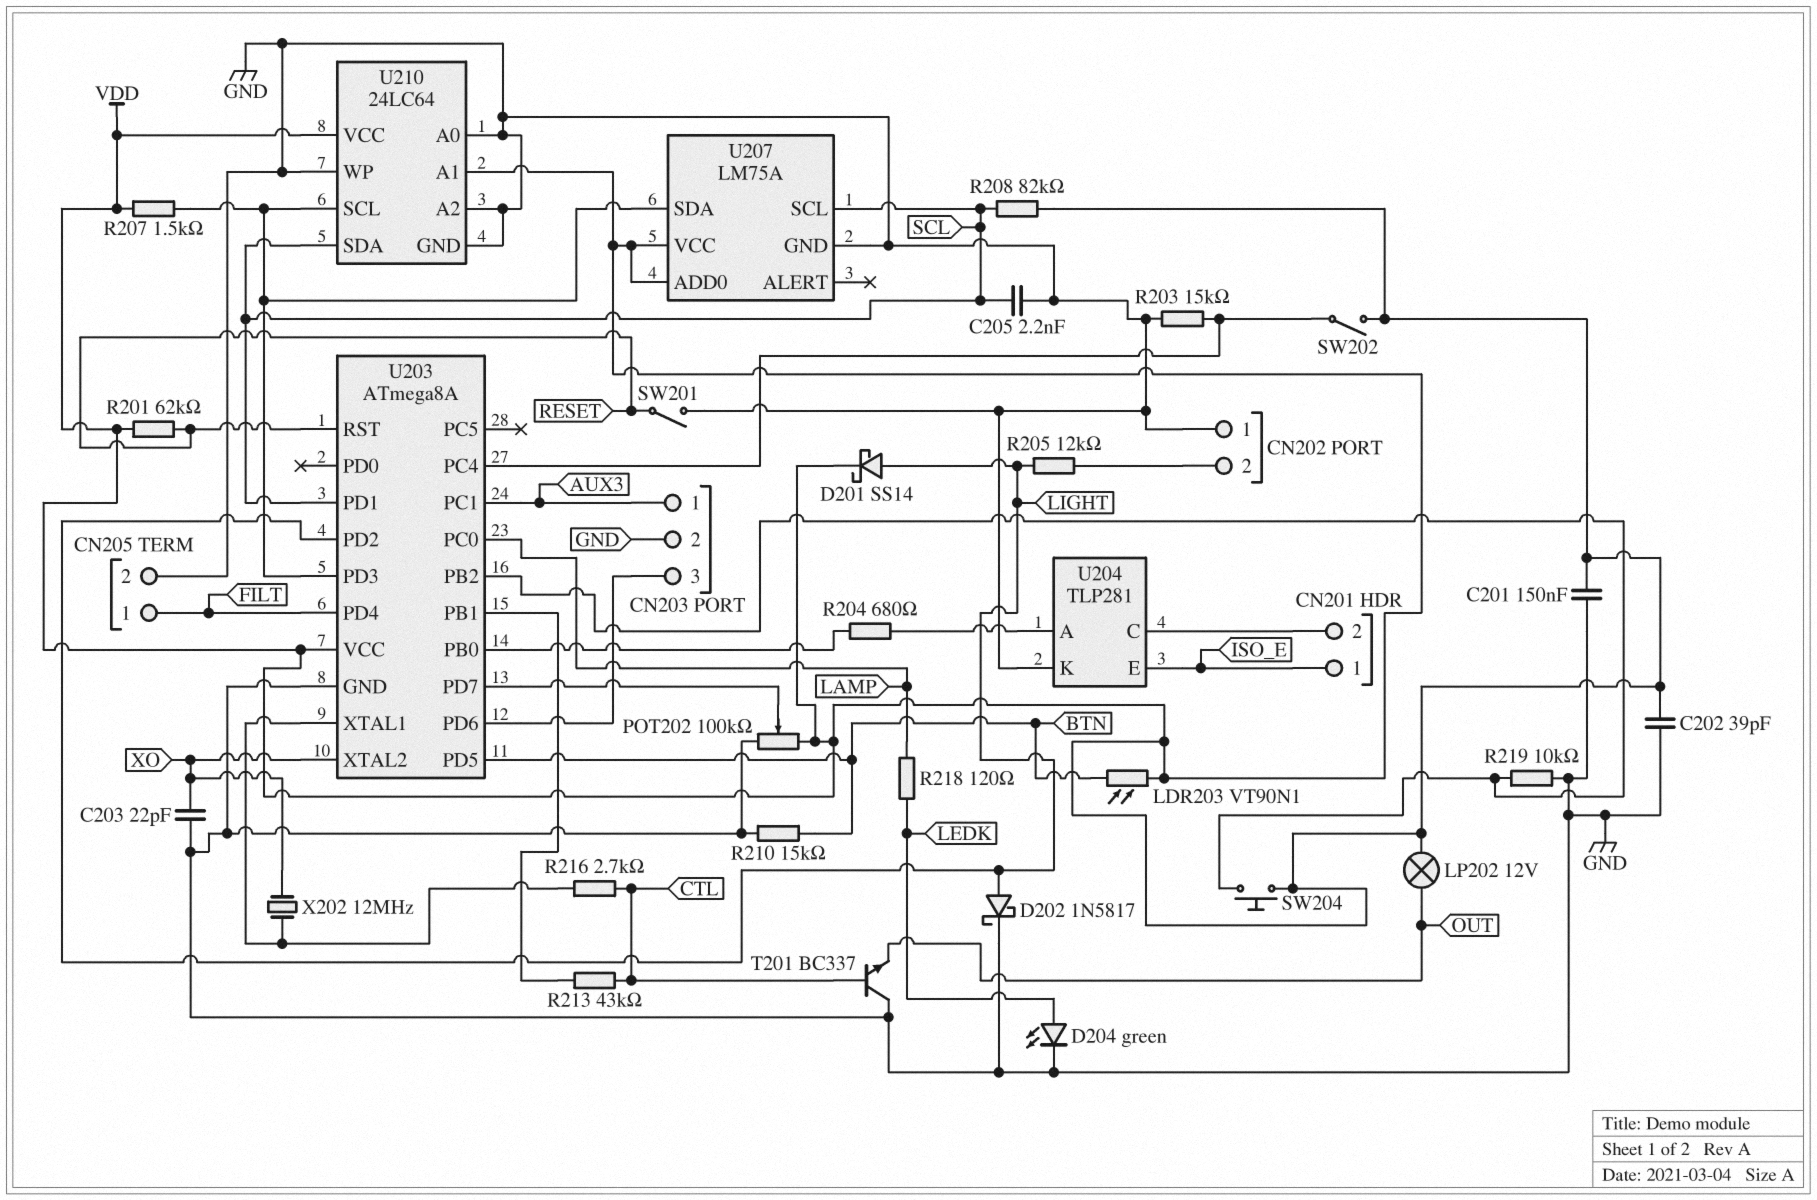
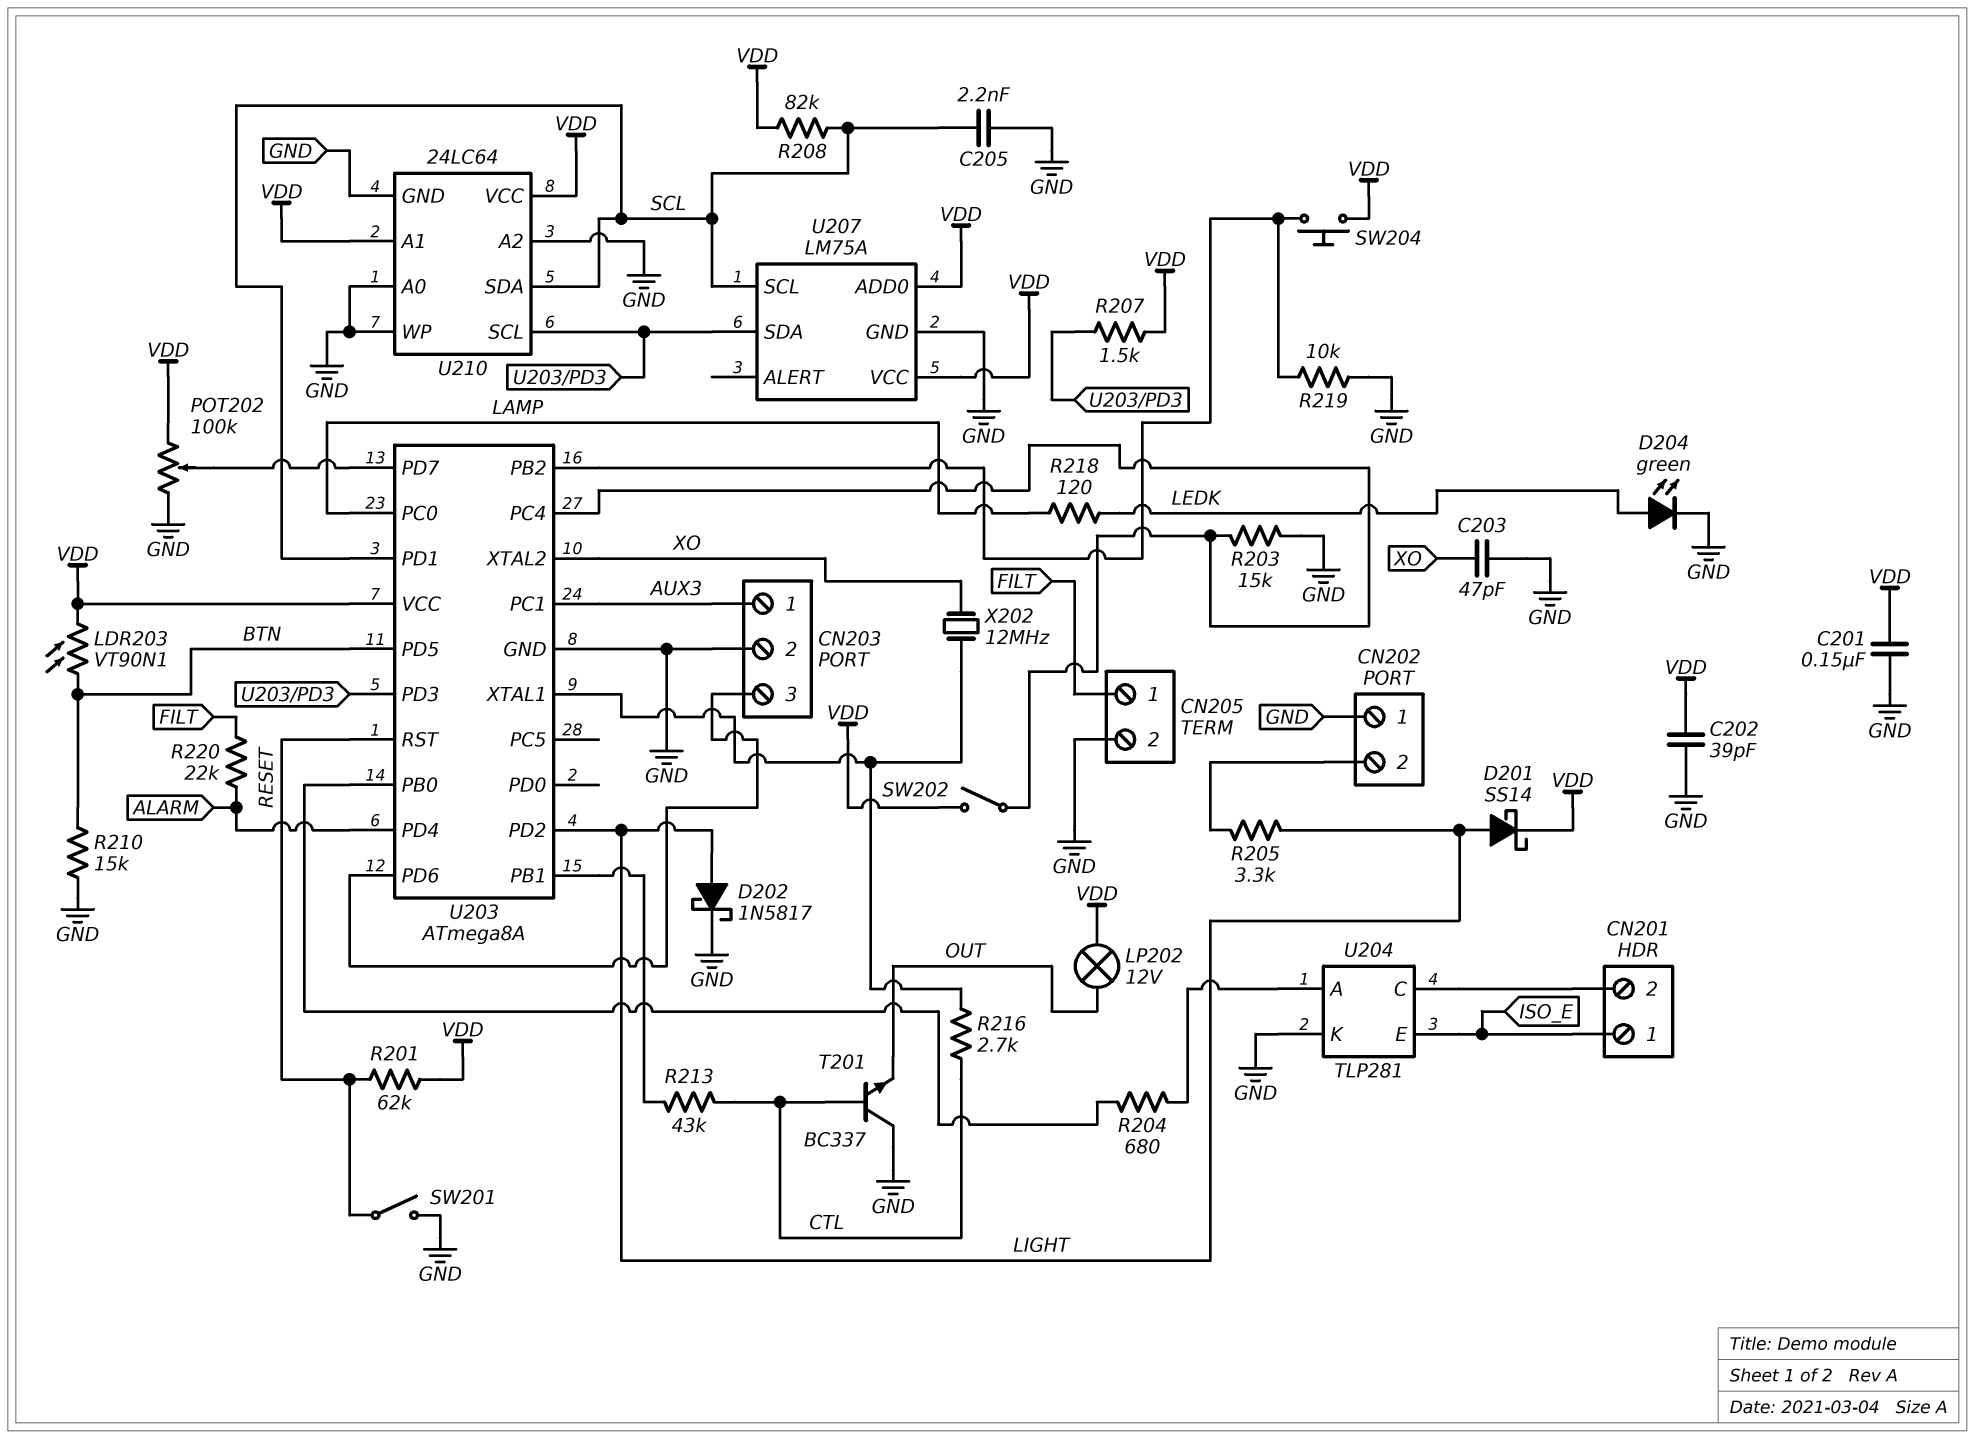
C203: 22pF (GND, XO) -> 47pF (GND, XO)
R205: 12k (CN202/2, LIGHT) -> 3.3k (CN202/2, LIGHT)
R220: none -> 22k (ALARM, FILT)
U203 pin PD4: FILT -> ALARM

